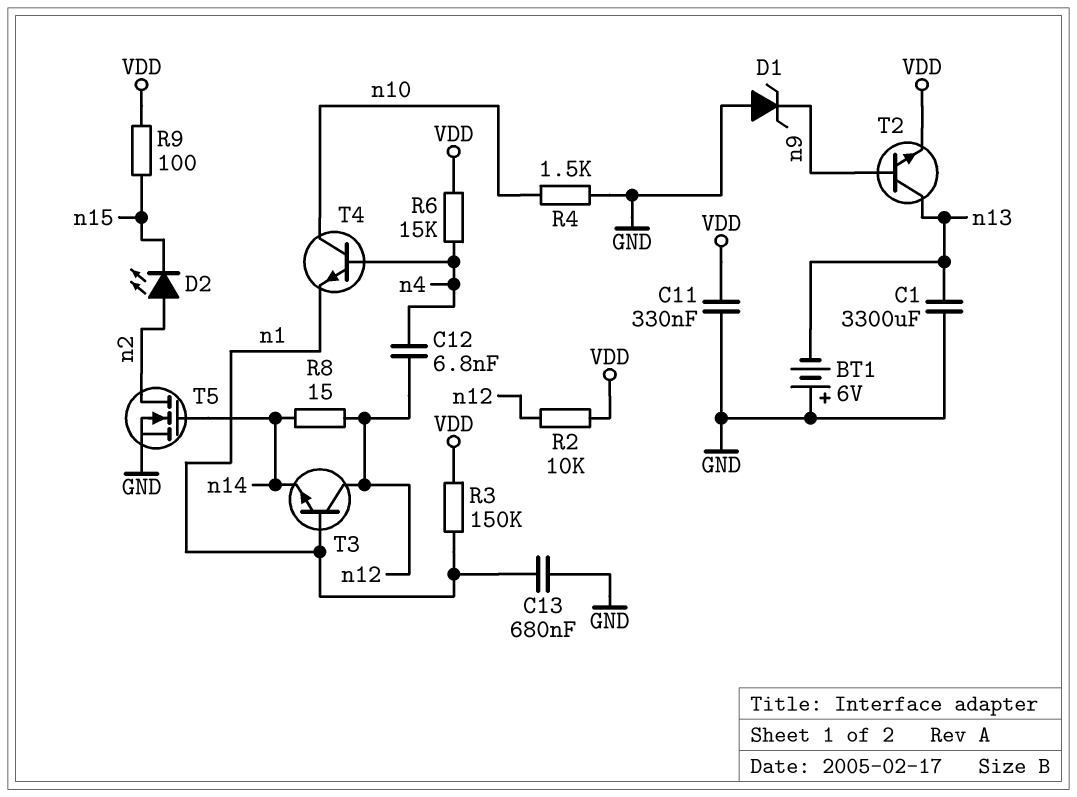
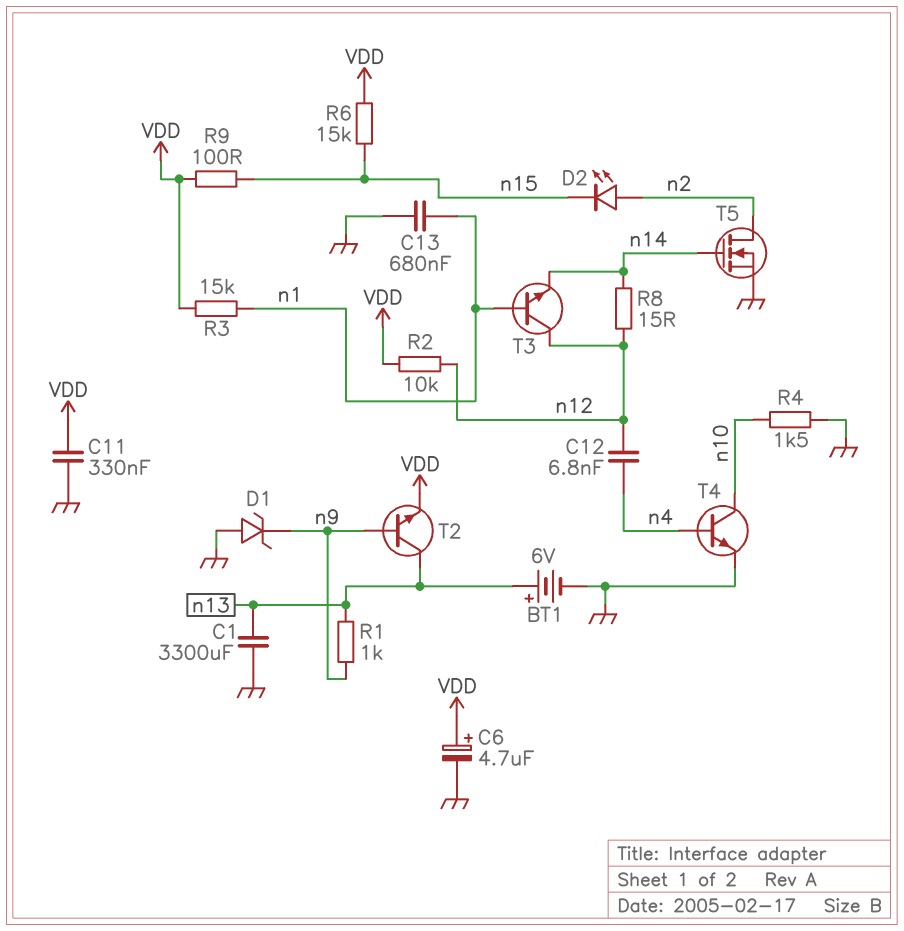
BT1: 6V (plus GND, minus n13) -> 6V (plus n13, minus GND)
C6: none -> 4.7uF (plus VDD, minus GND)
R1: none -> 1k (n9, n13)
R3: 150k (VDD, n1) -> 15k (VDD, n1)
R6: 15k (VDD, n4) -> 15k (VDD, n15)
T4: NPN (B n4, C n10, E n1) -> NPN (B n4, C n10, E GND)

